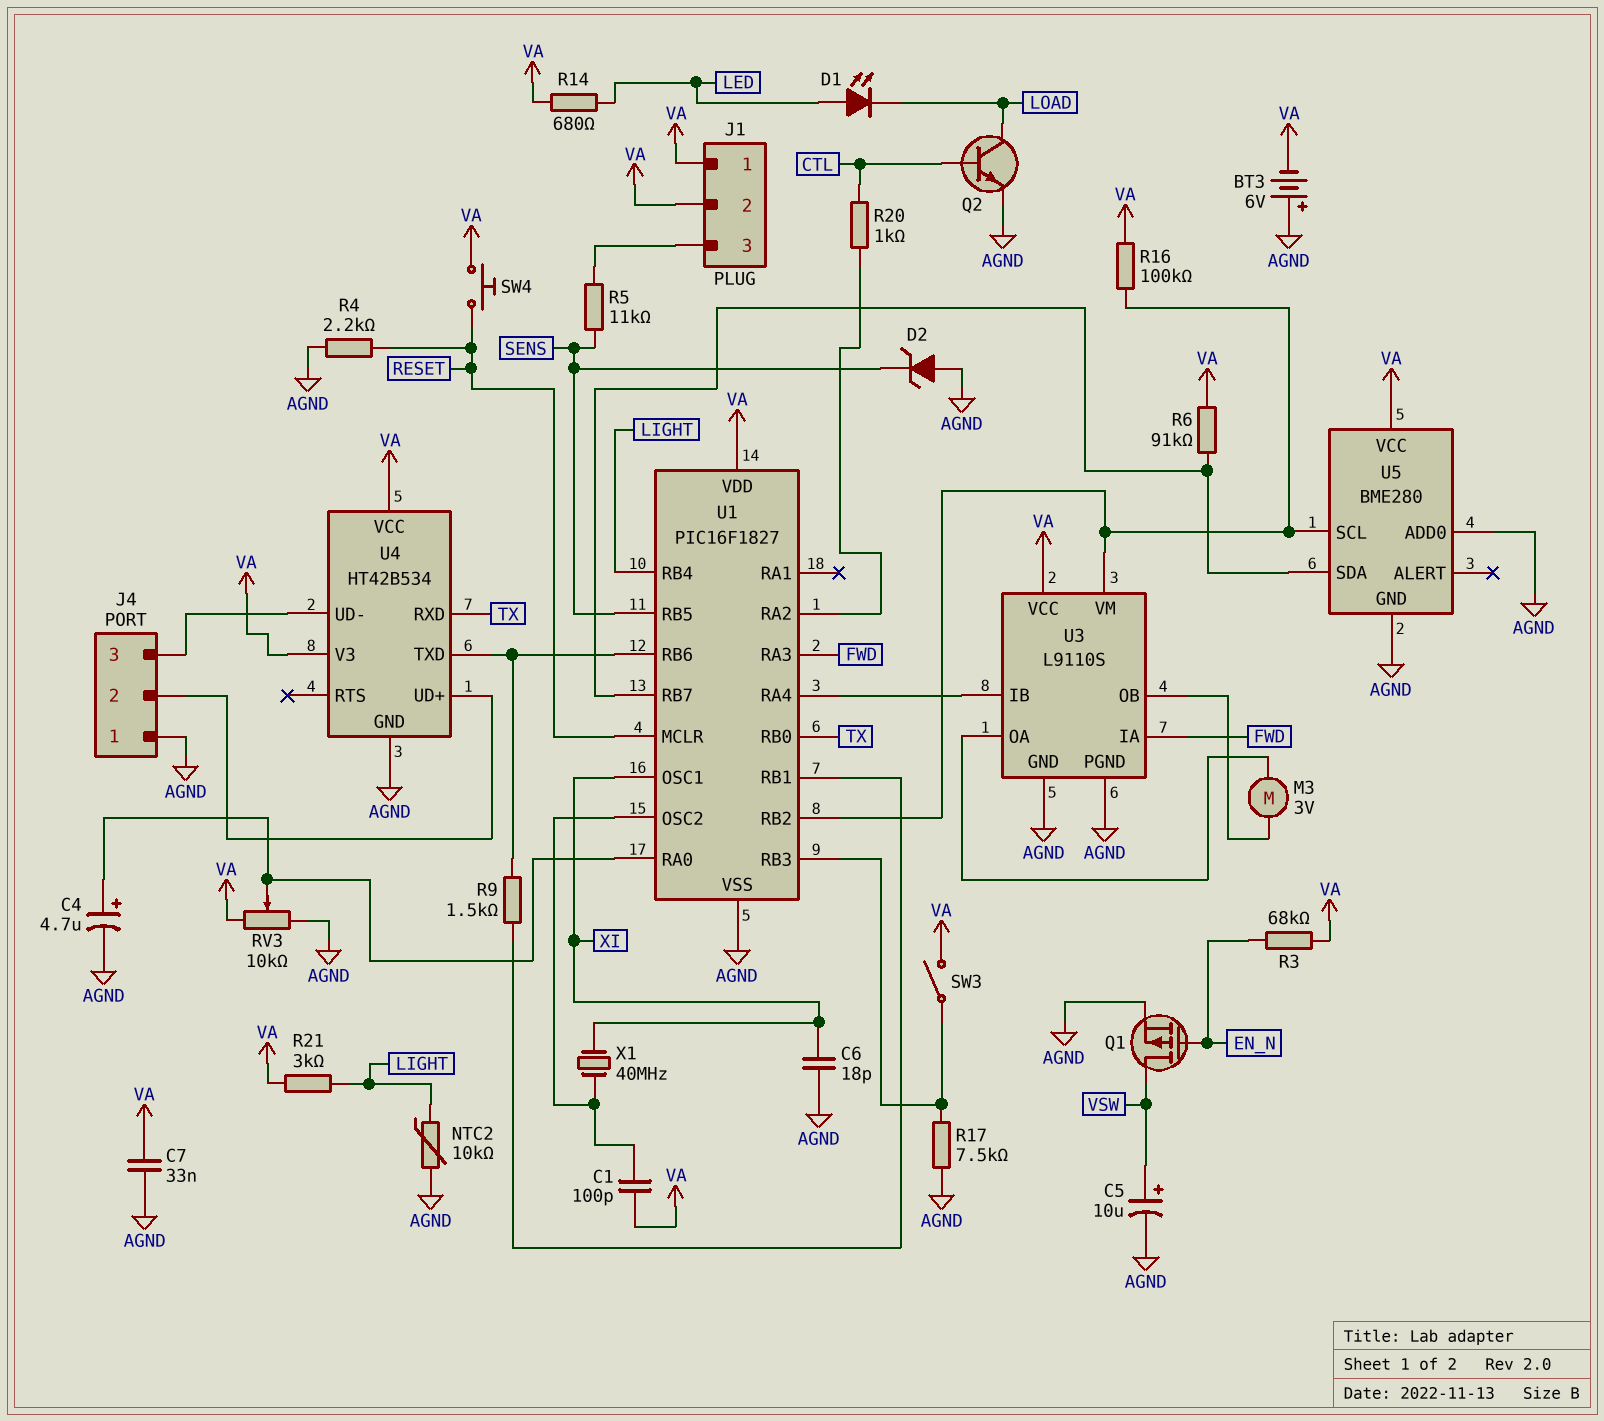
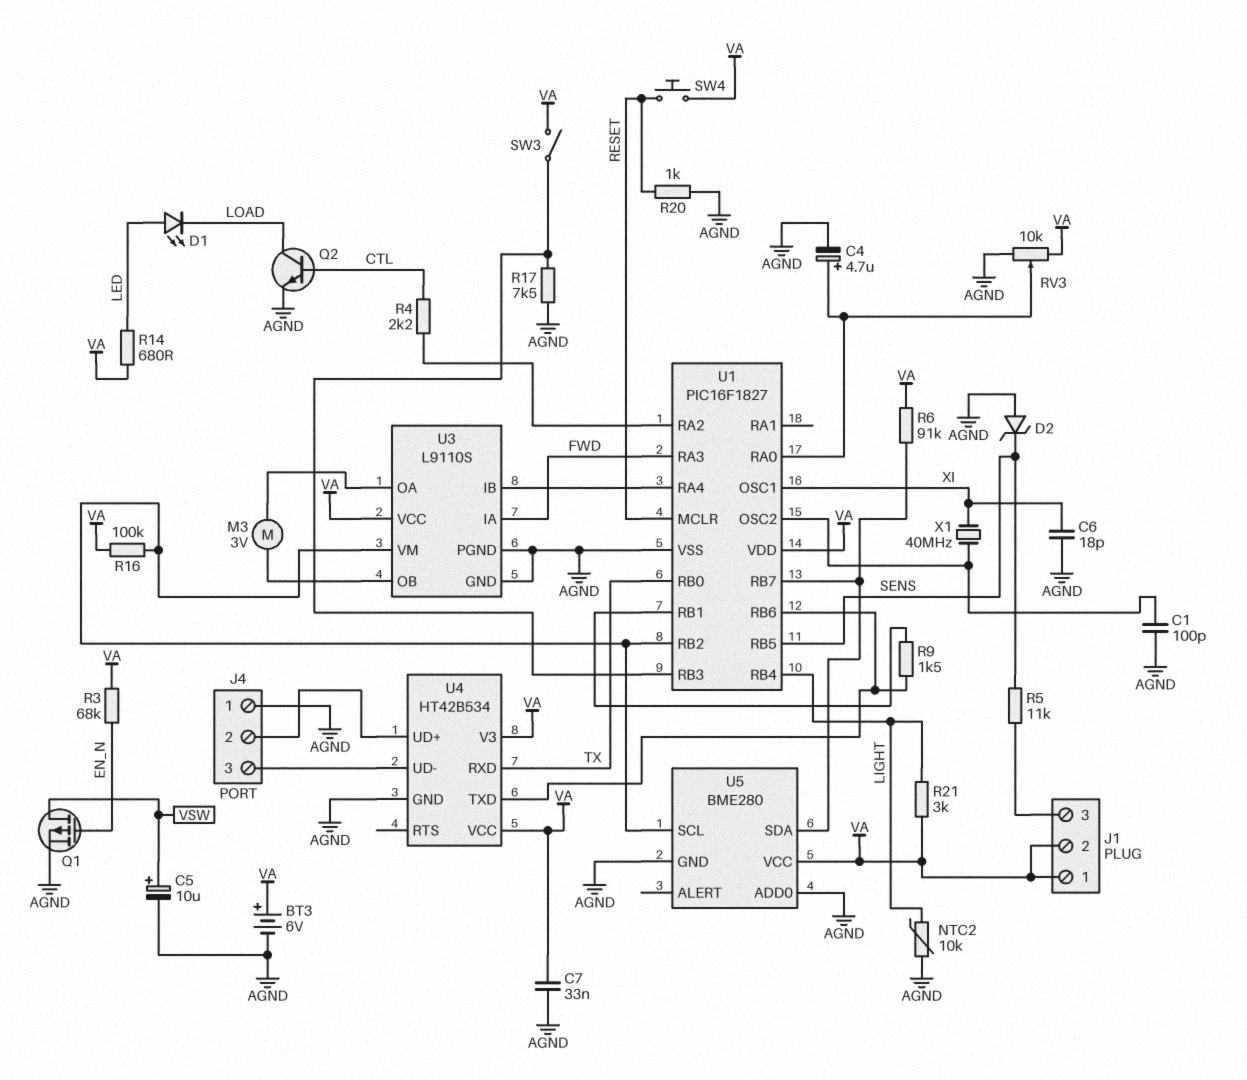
BT3: 6V (plus AGND, minus VA) -> 6V (plus VA, minus AGND)
C1: 100pF (U1/OSC2, VA) -> 100pF (AGND, U1/OSC2)
R4: 2.2k (AGND, RESET) -> 2.2k (CTL, U1/RA2)
R20: 1k (CTL, U1/RA2) -> 1k (AGND, RESET)

